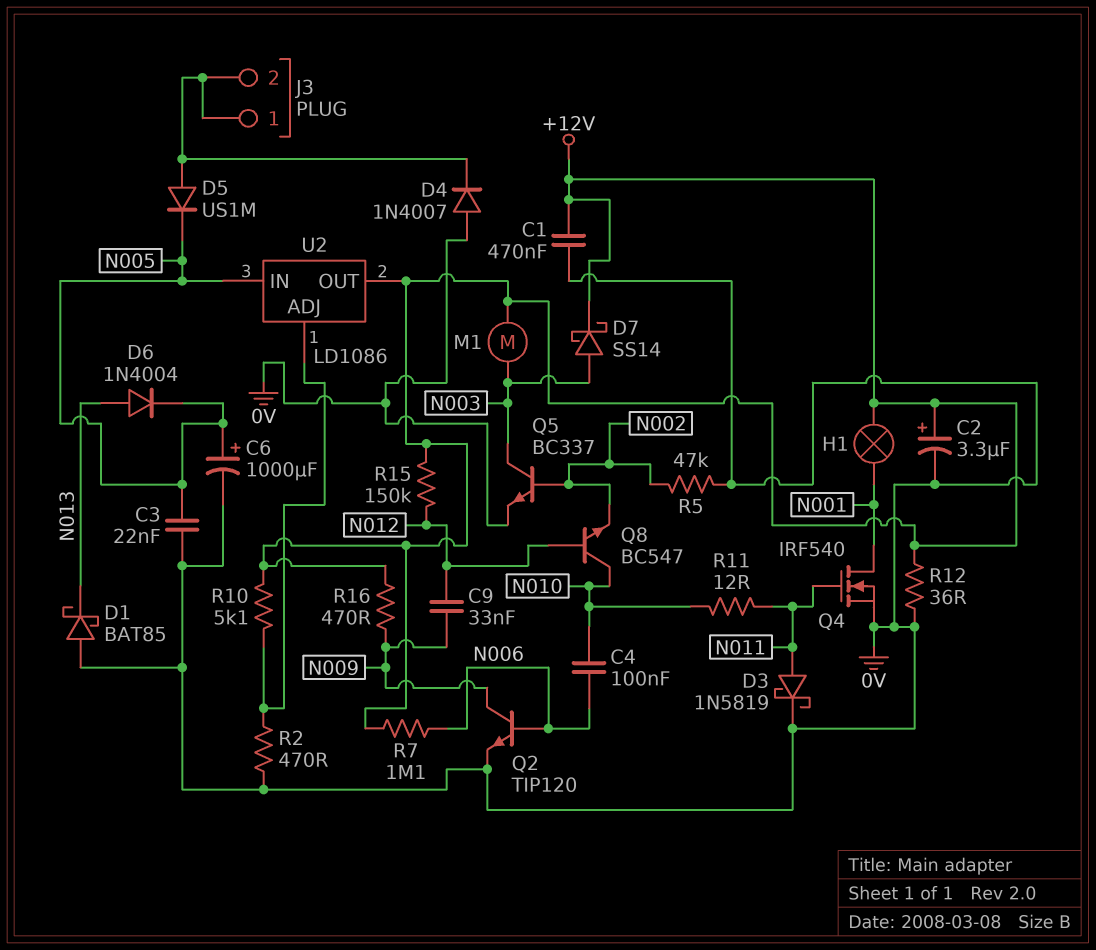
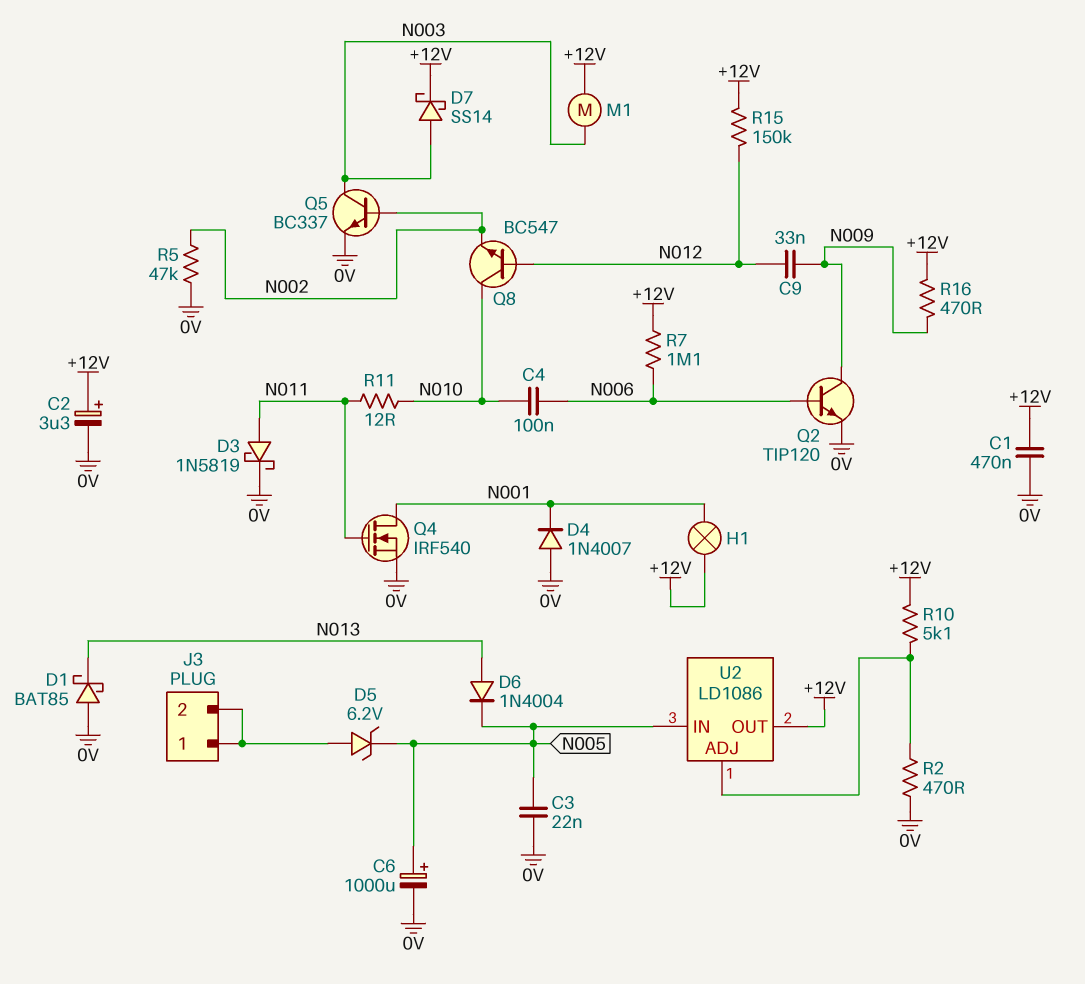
D4: diode 1N4007 (A 0V, K J3/1) -> diode 1N4007 (A 0V, K N001)
D5: diode US1M (A J3/1, K N005) -> zener 6.2V (A J3/1, K N005)
R12: 36 (+12V, 0V) -> none

